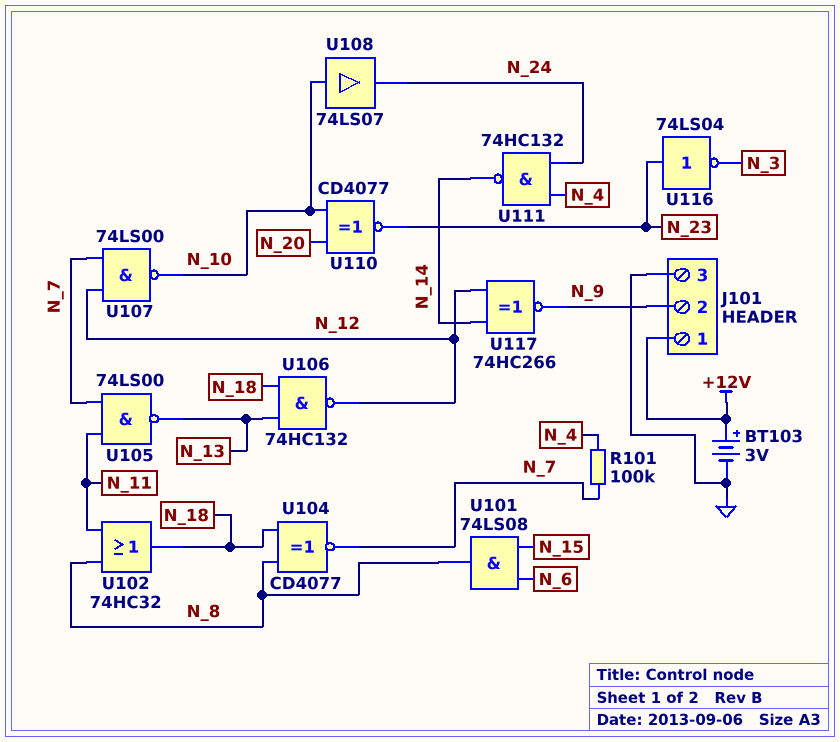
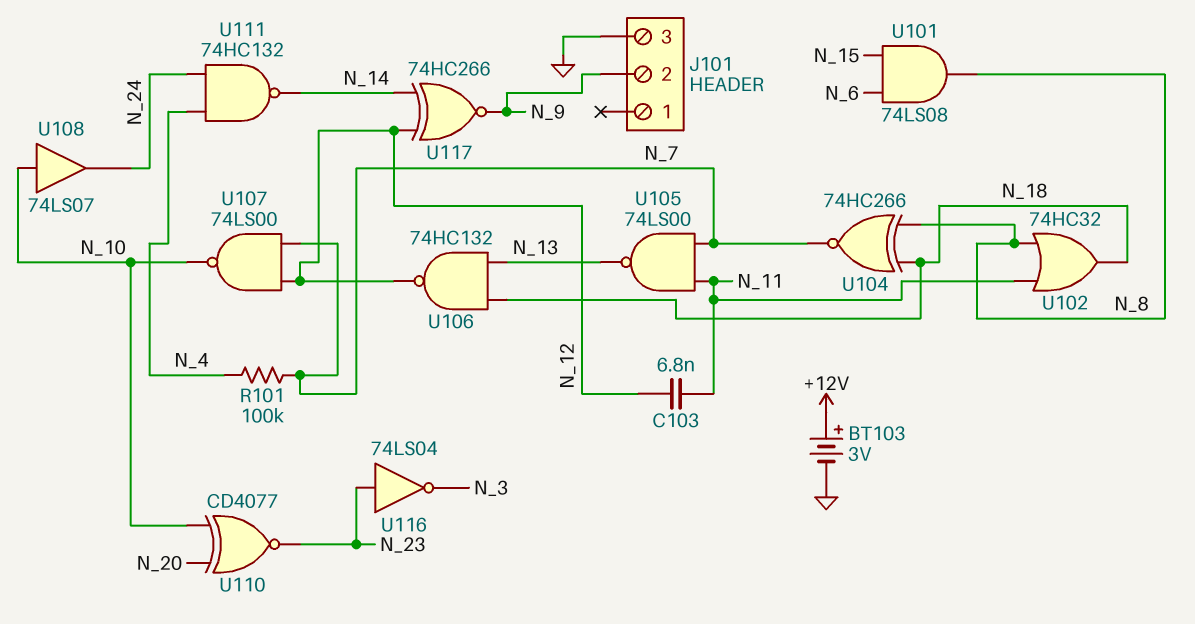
C103: none -> 6.8nF (N_11, N_12)
J101 pin 1: +12V -> none
U104: XNOR CD4077 (in N_8, in N_18, out N_7) -> XNOR 74HC266 (in N_8, in N_18, out N_7)

